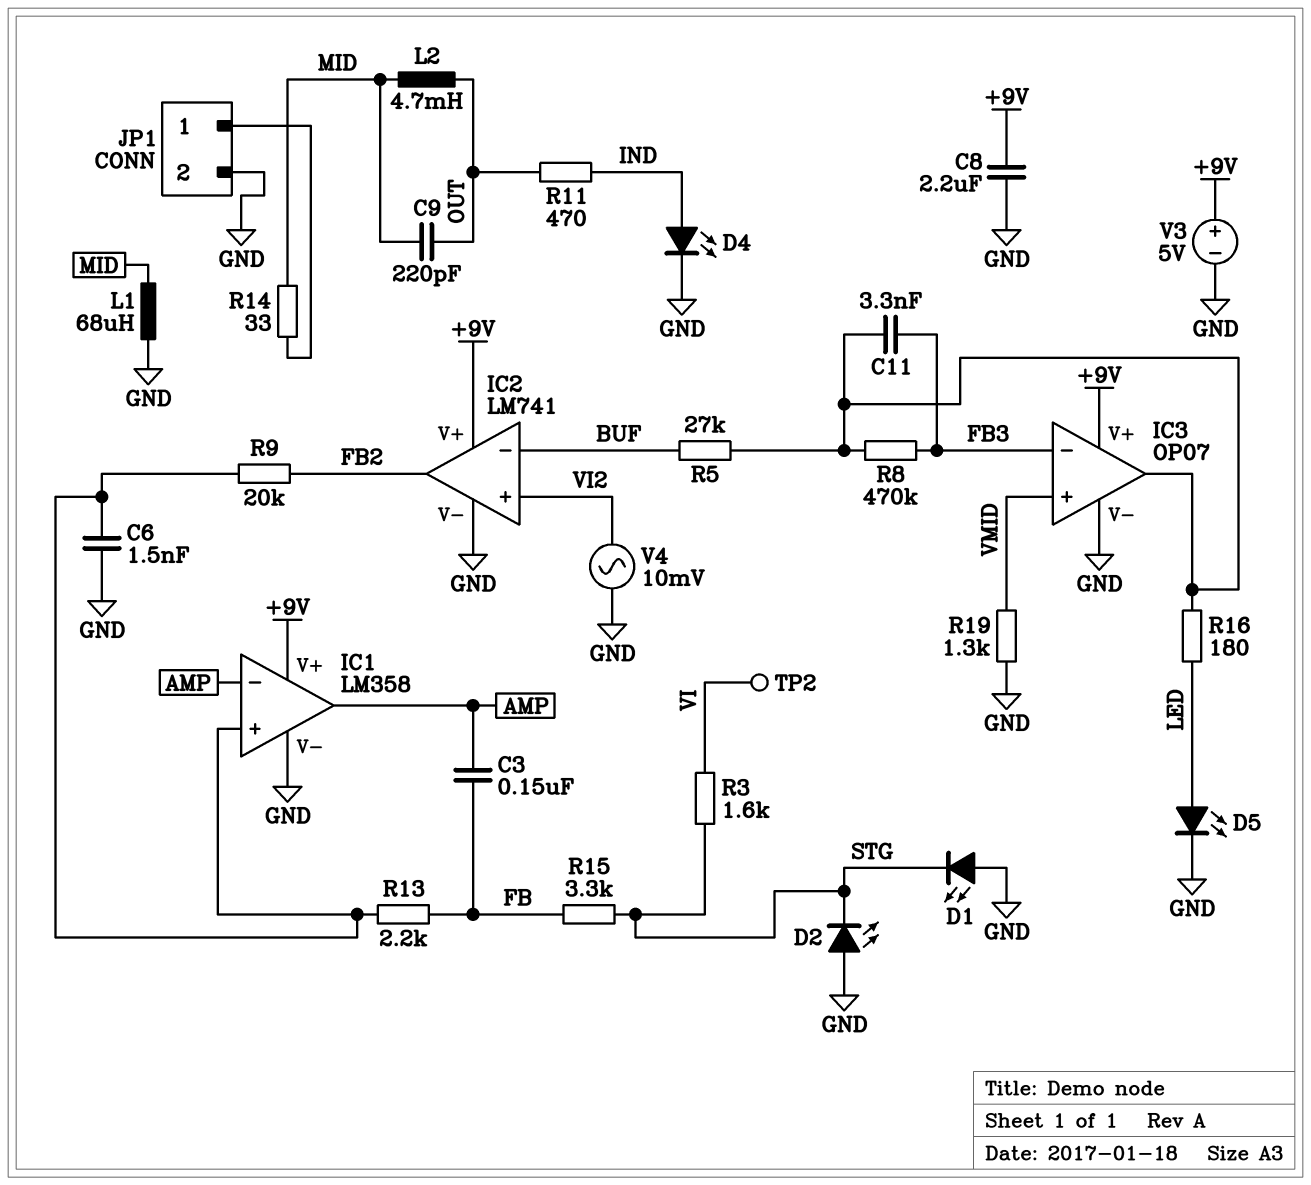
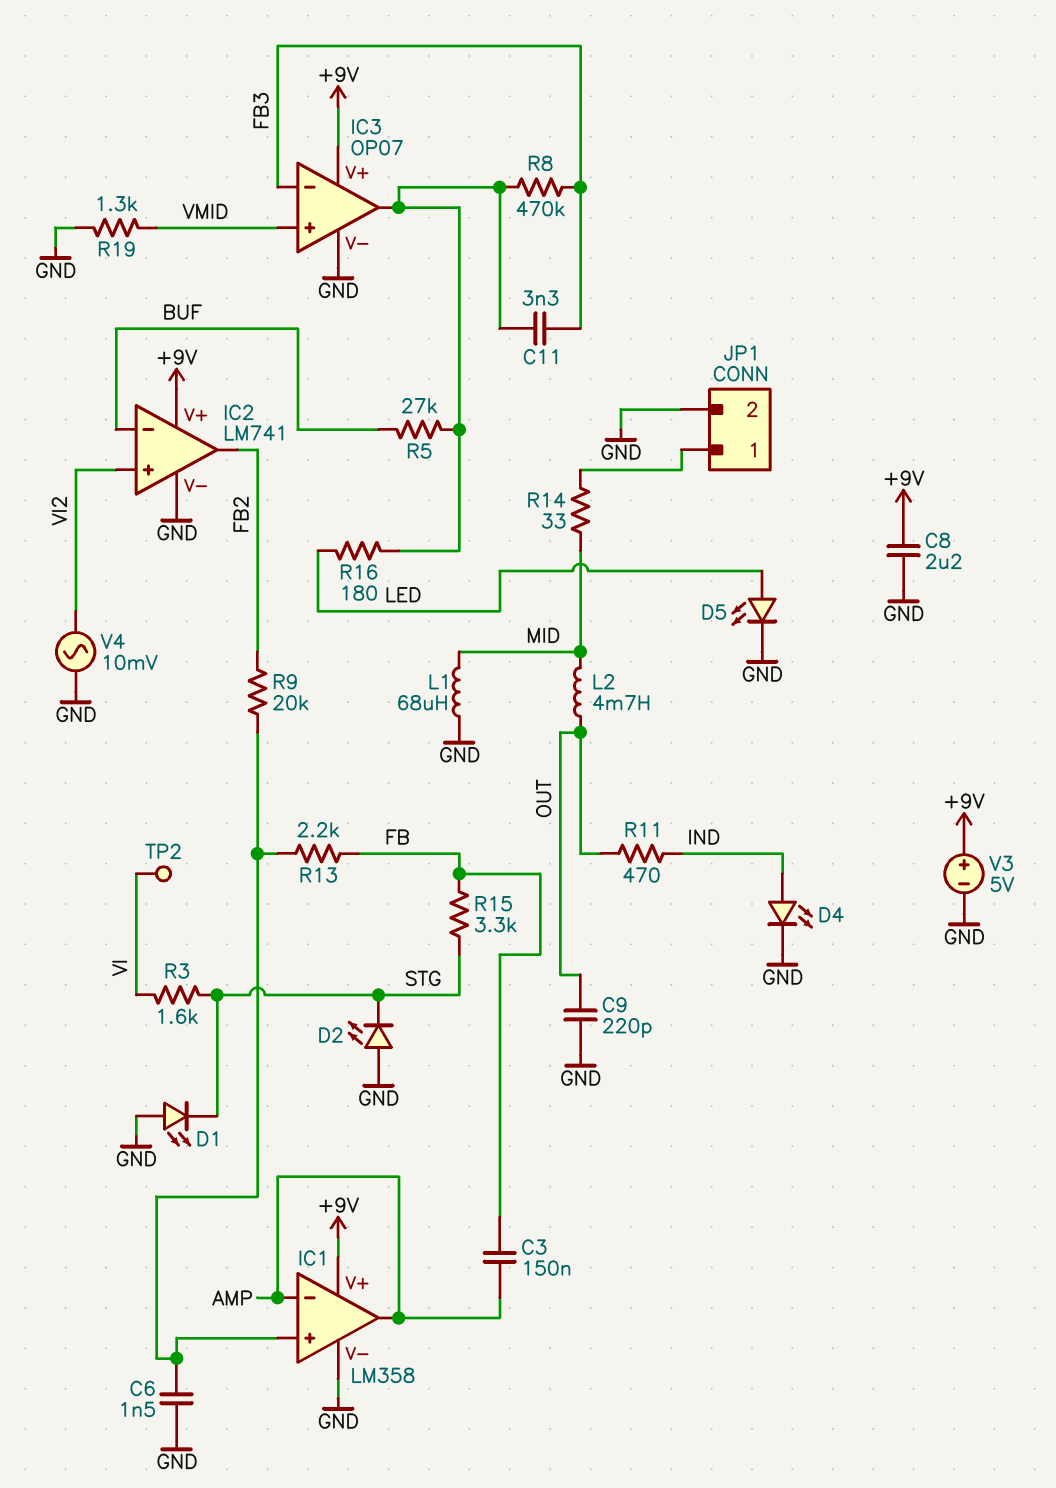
C9: 220pF (MID, OUT) -> 220pF (GND, OUT)

